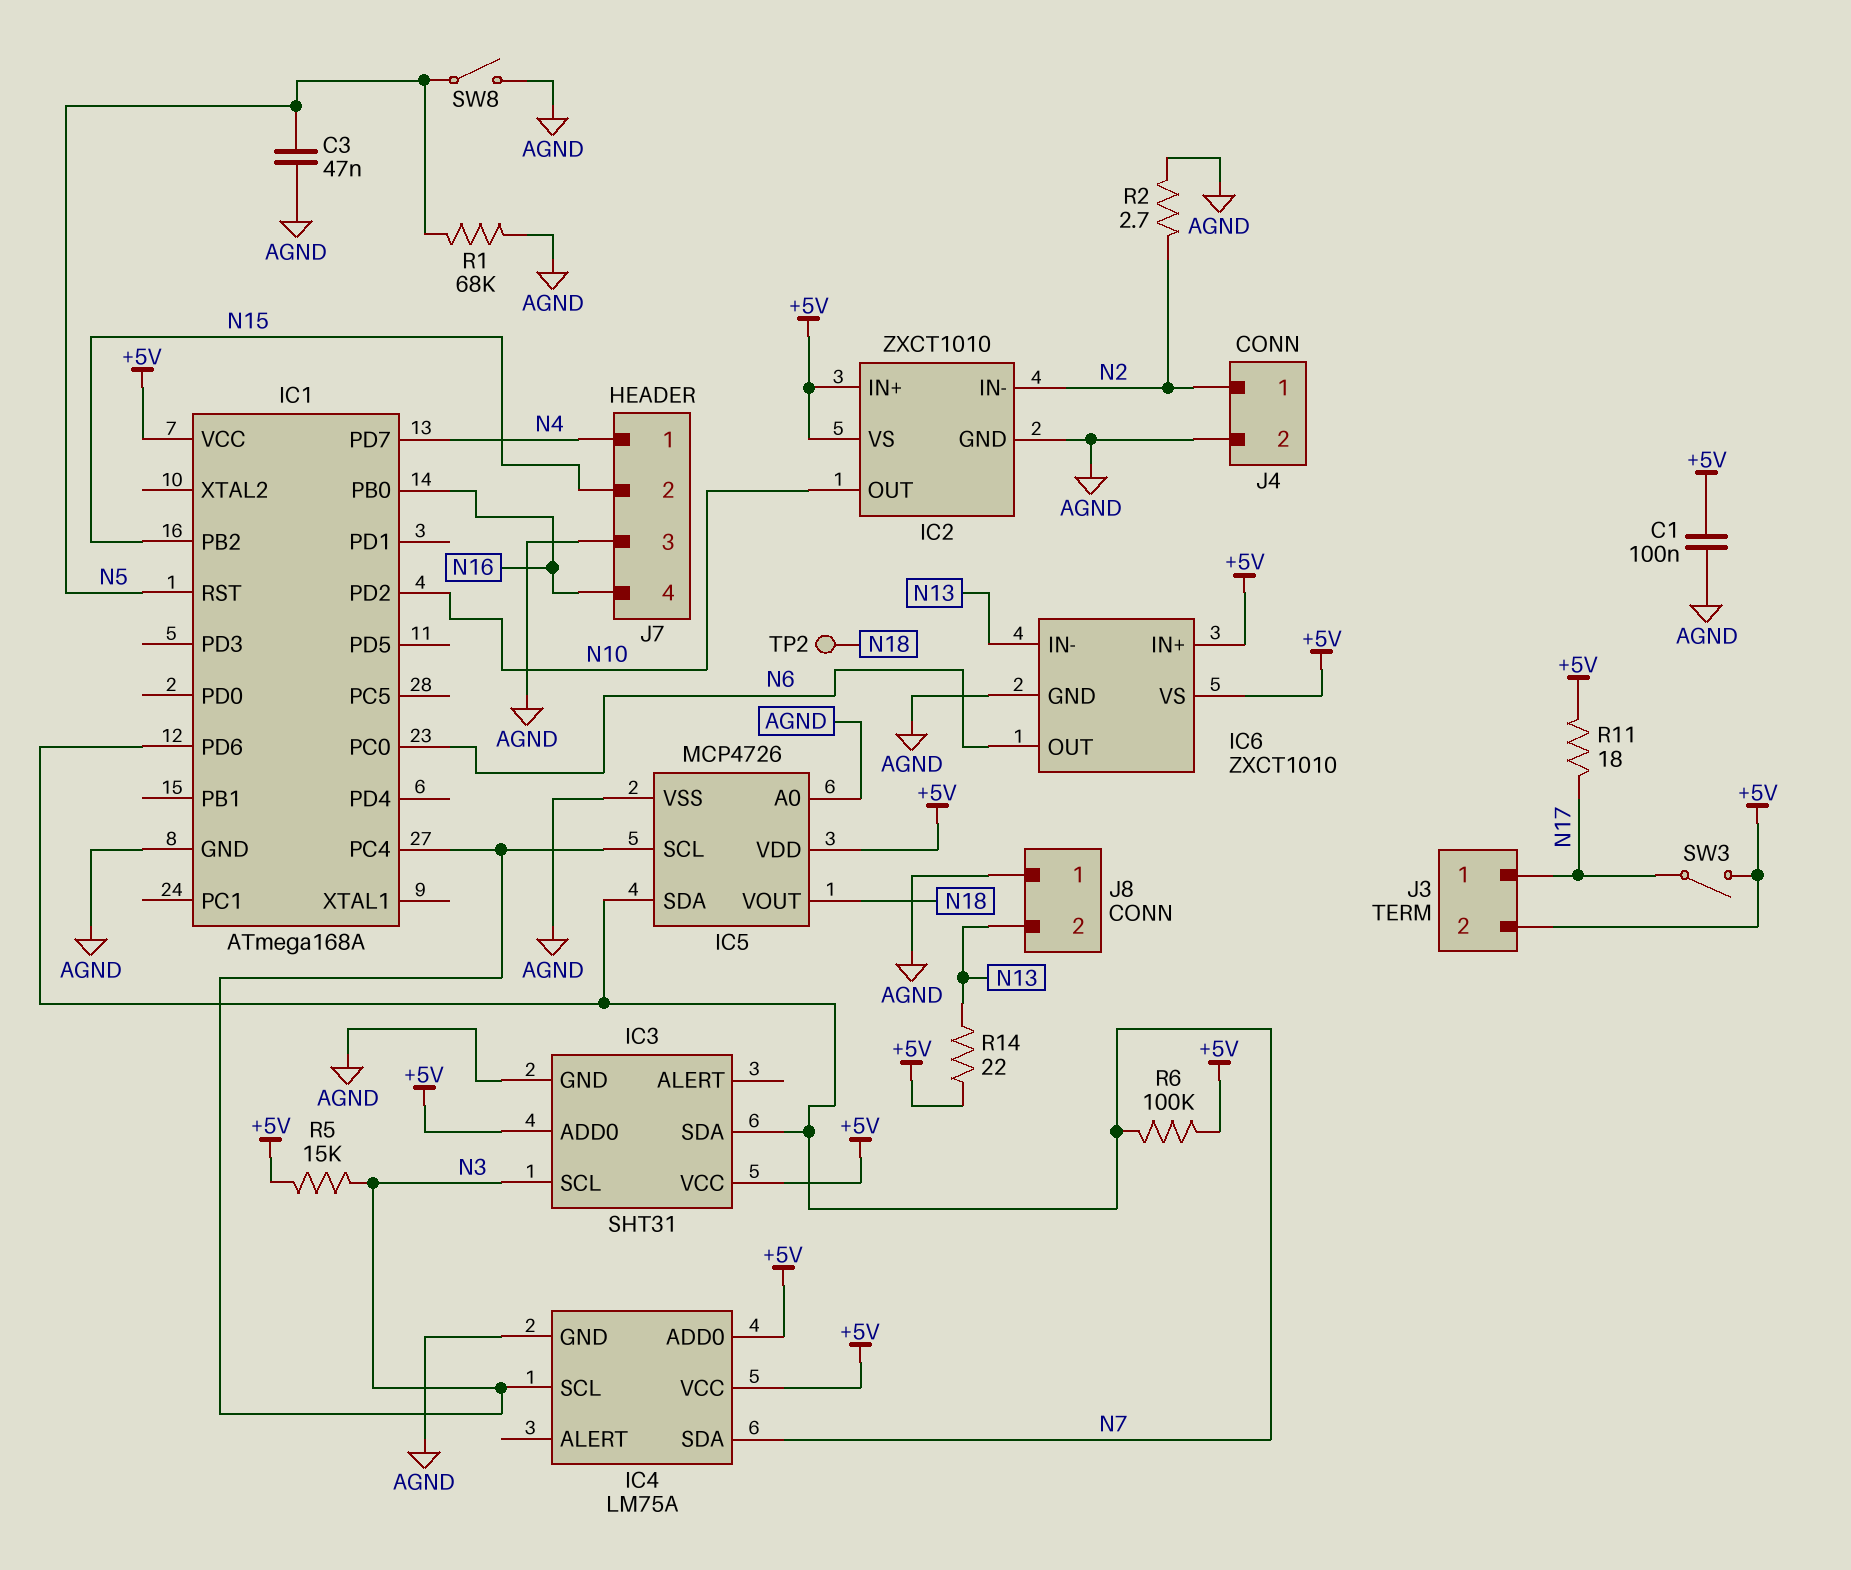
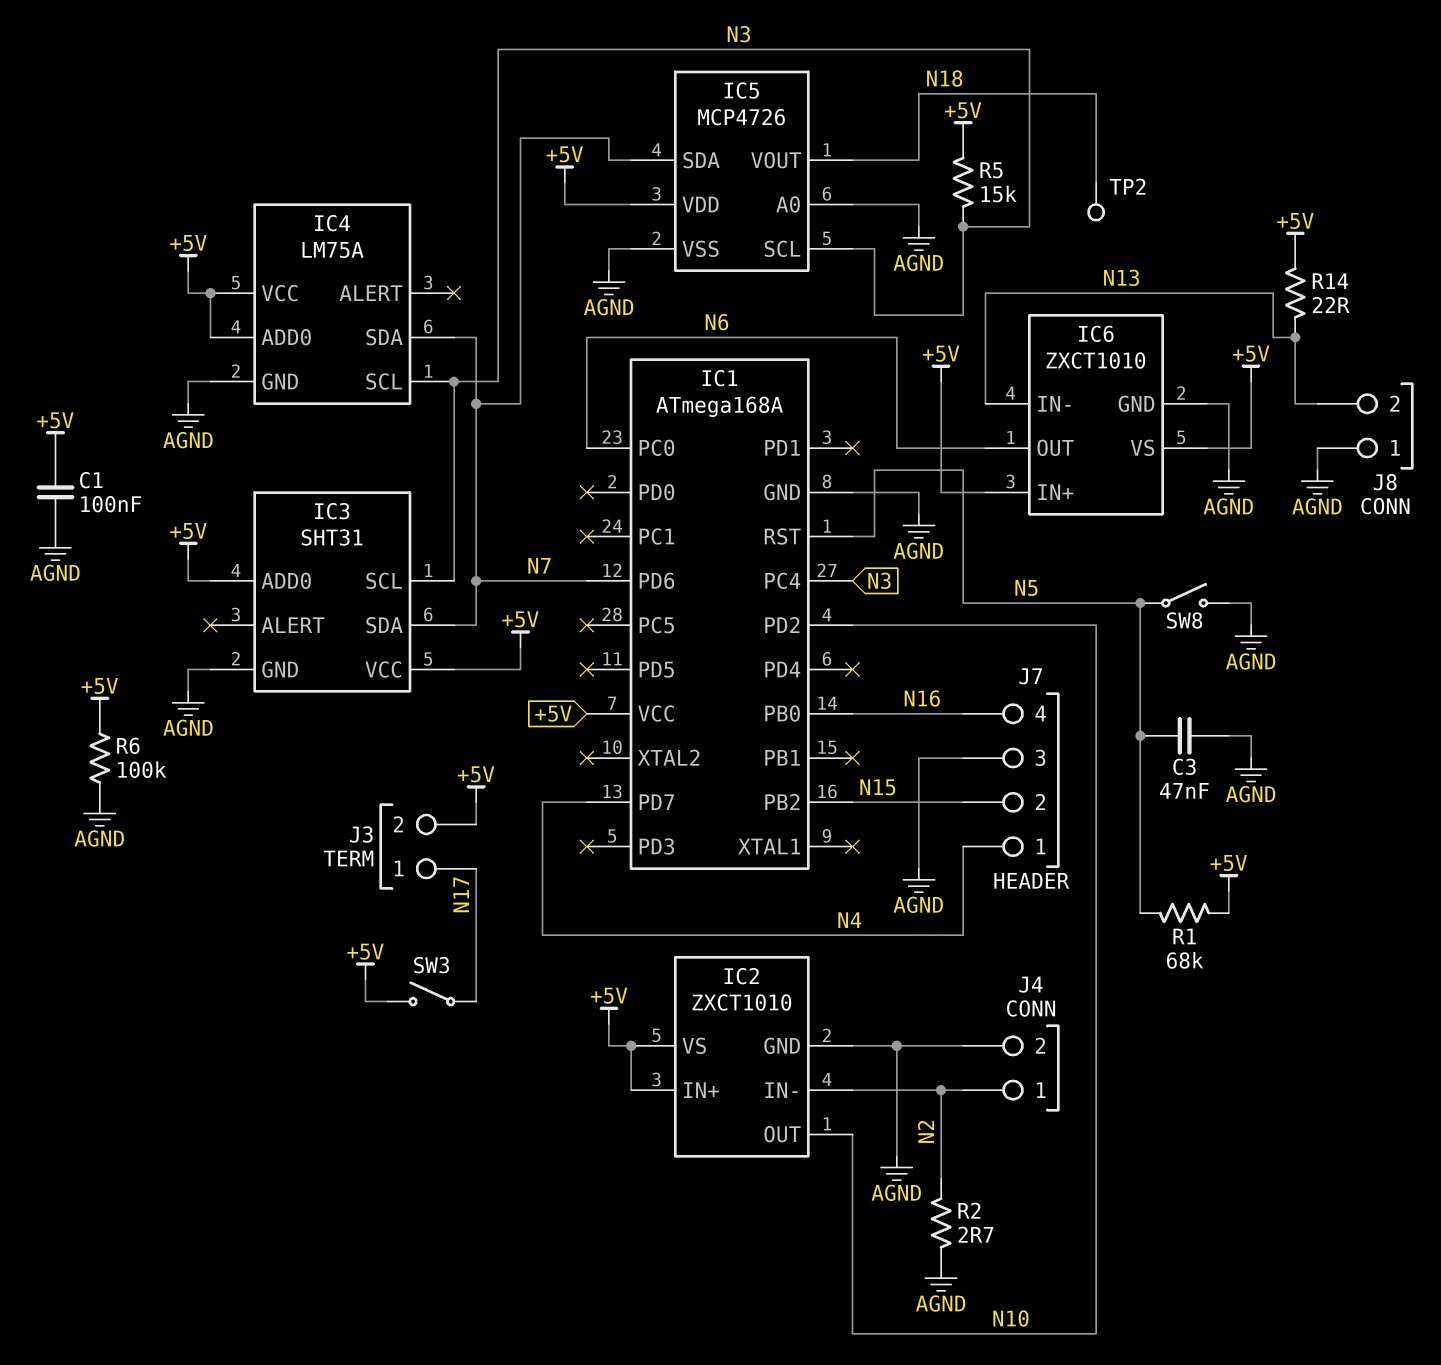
R1: 68k (AGND, N5) -> 68k (+5V, N5)
R6: 100k (+5V, N7) -> 100k (+5V, AGND)
R11: 18 (+5V, N17) -> none

